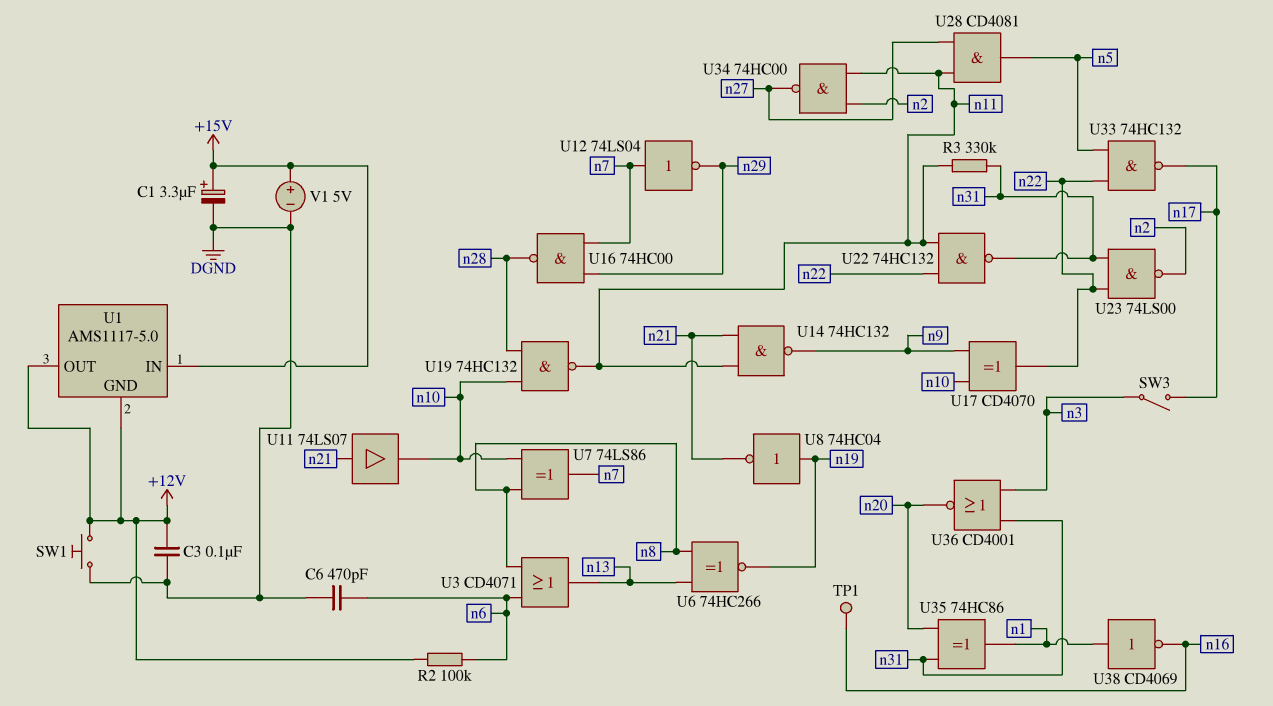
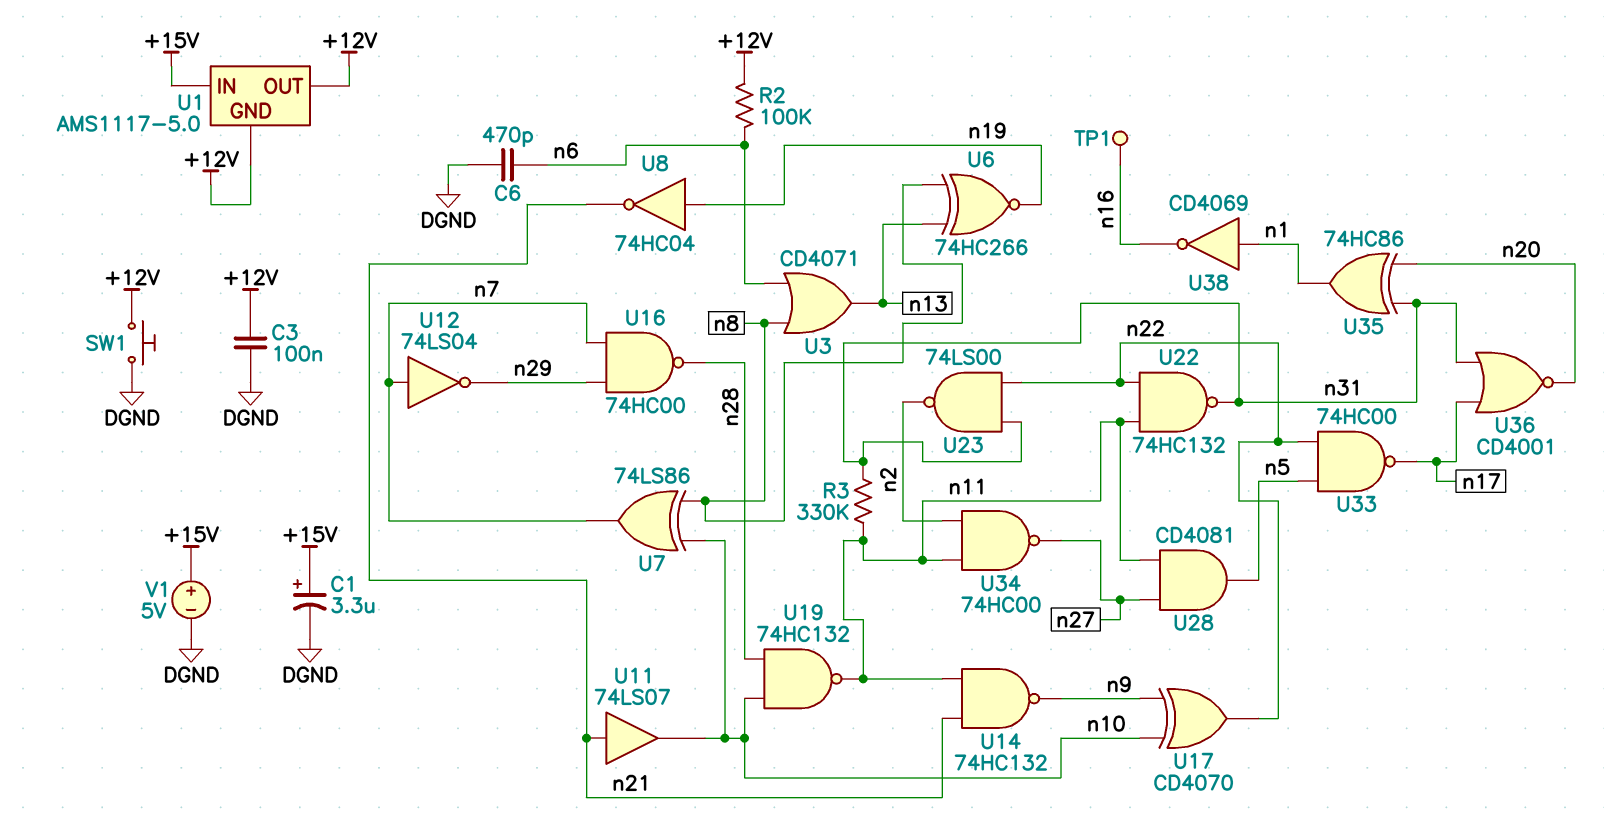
SW3: switch (n3, n17) -> none
U33: NAND 74HC132 (in n5, in n22, out n17) -> NAND 74HC00 (in n5, in n22, out n17)
U36: NOR CD4001 (in n3, in n31, out n20) -> NOR CD4001 (in n17, in n31, out n20)

